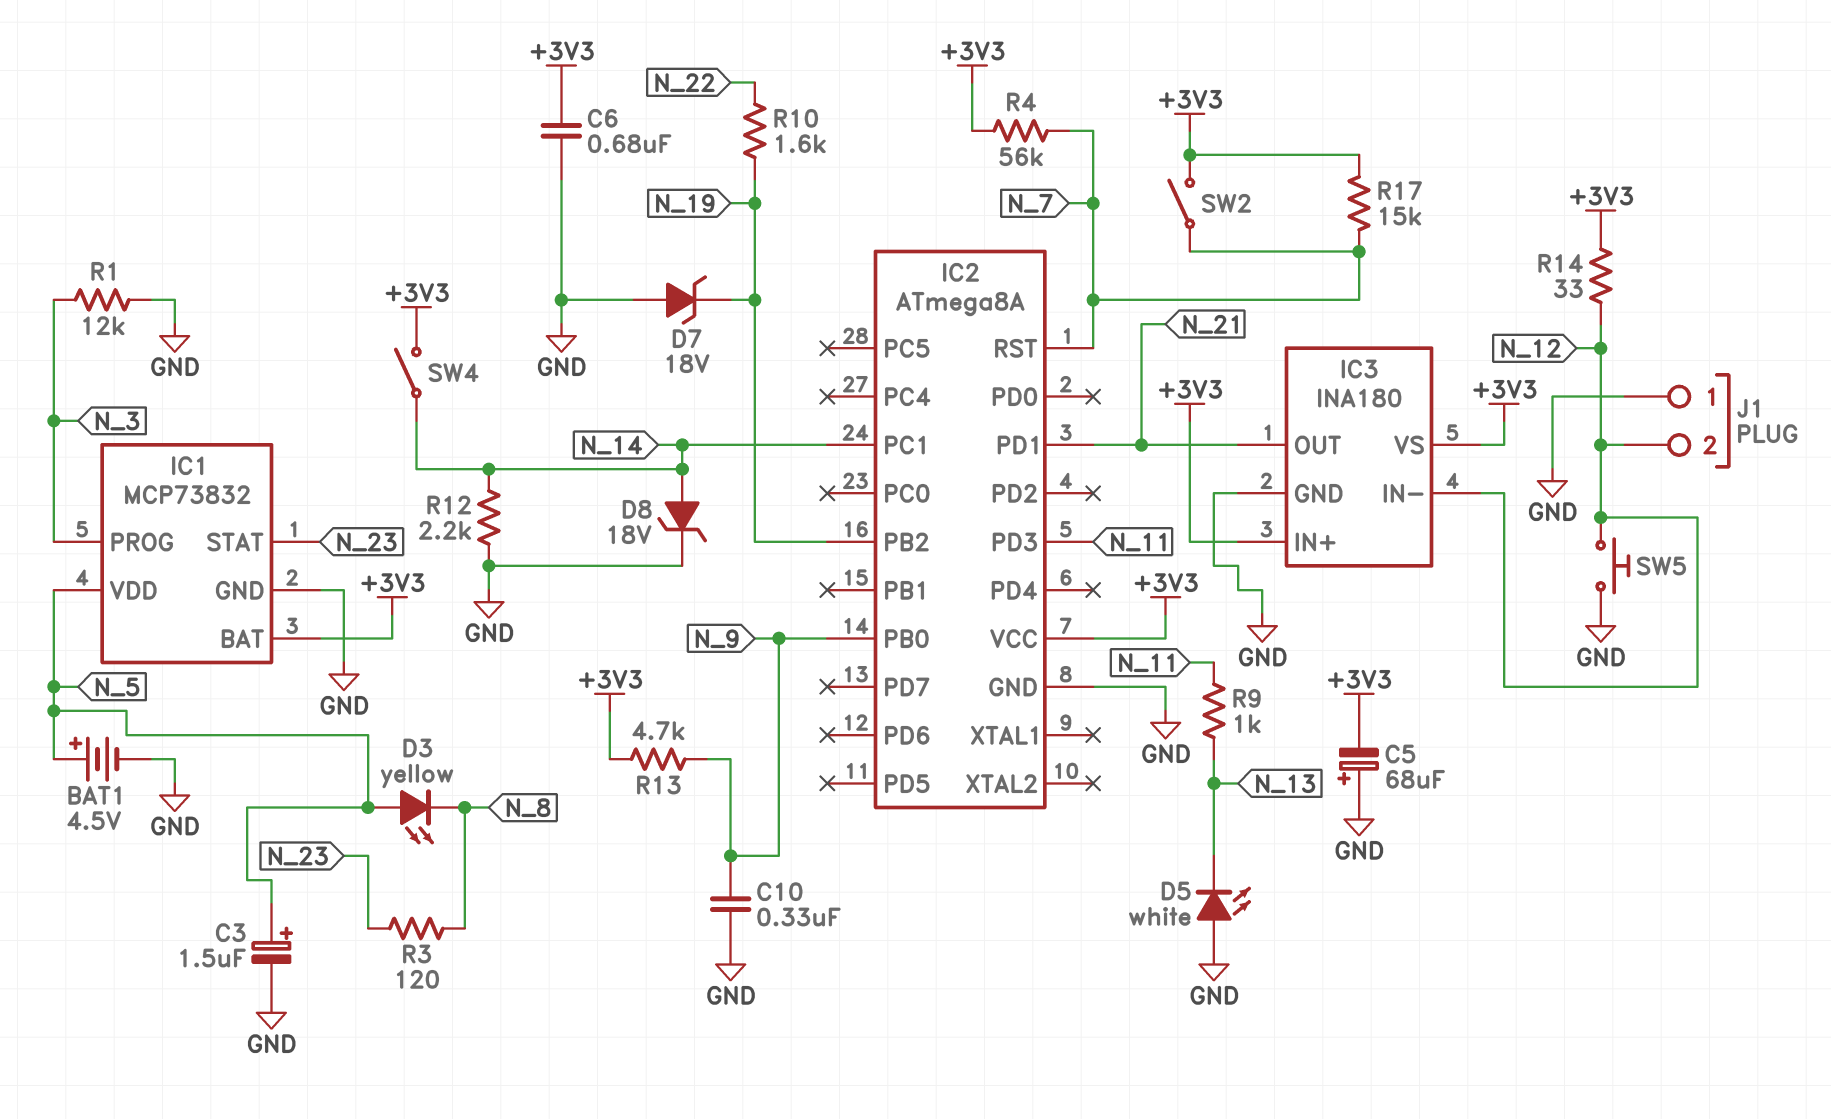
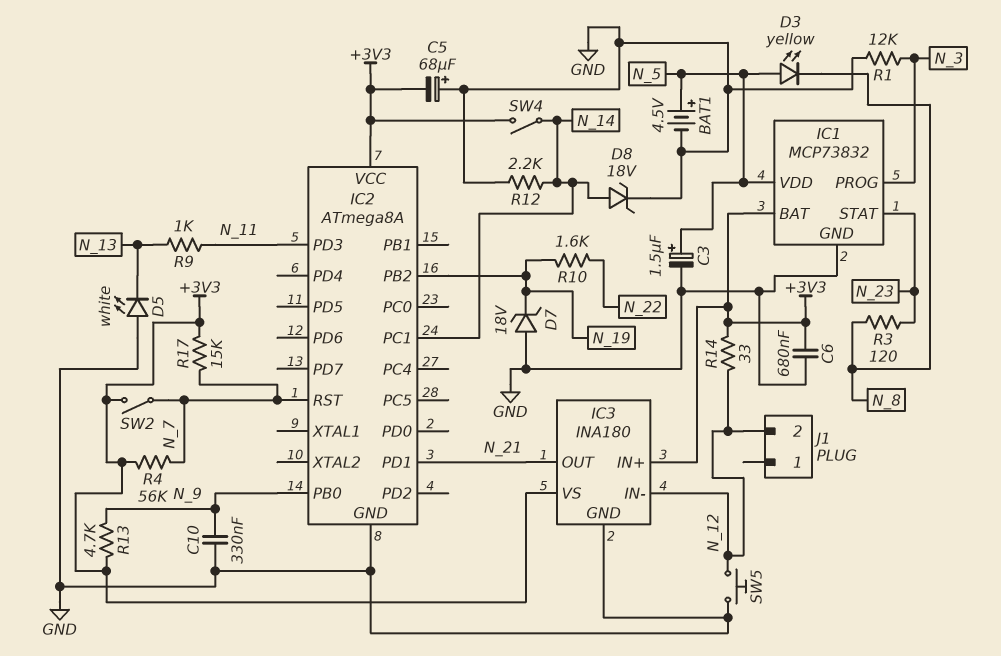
J1 pin 1: GND -> none

